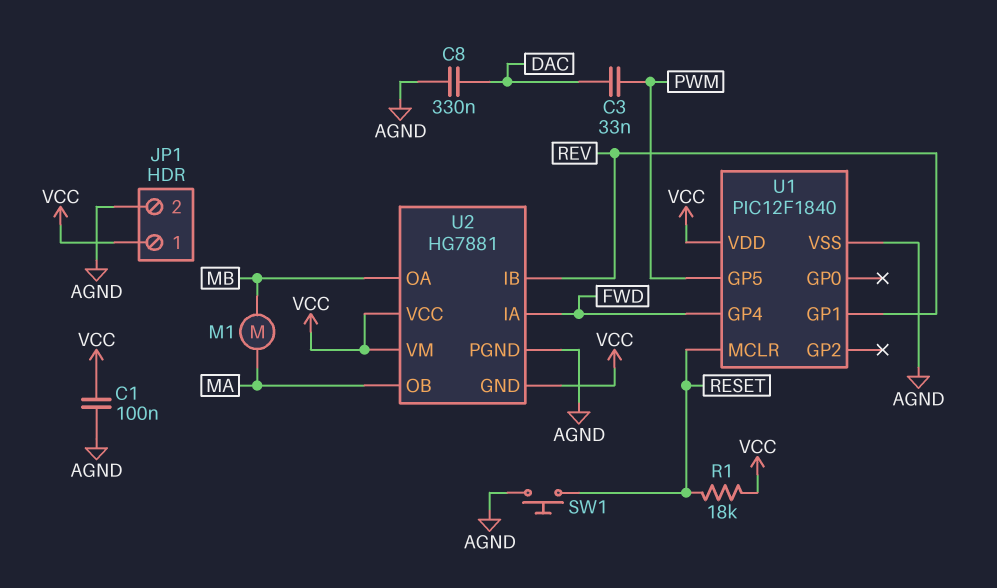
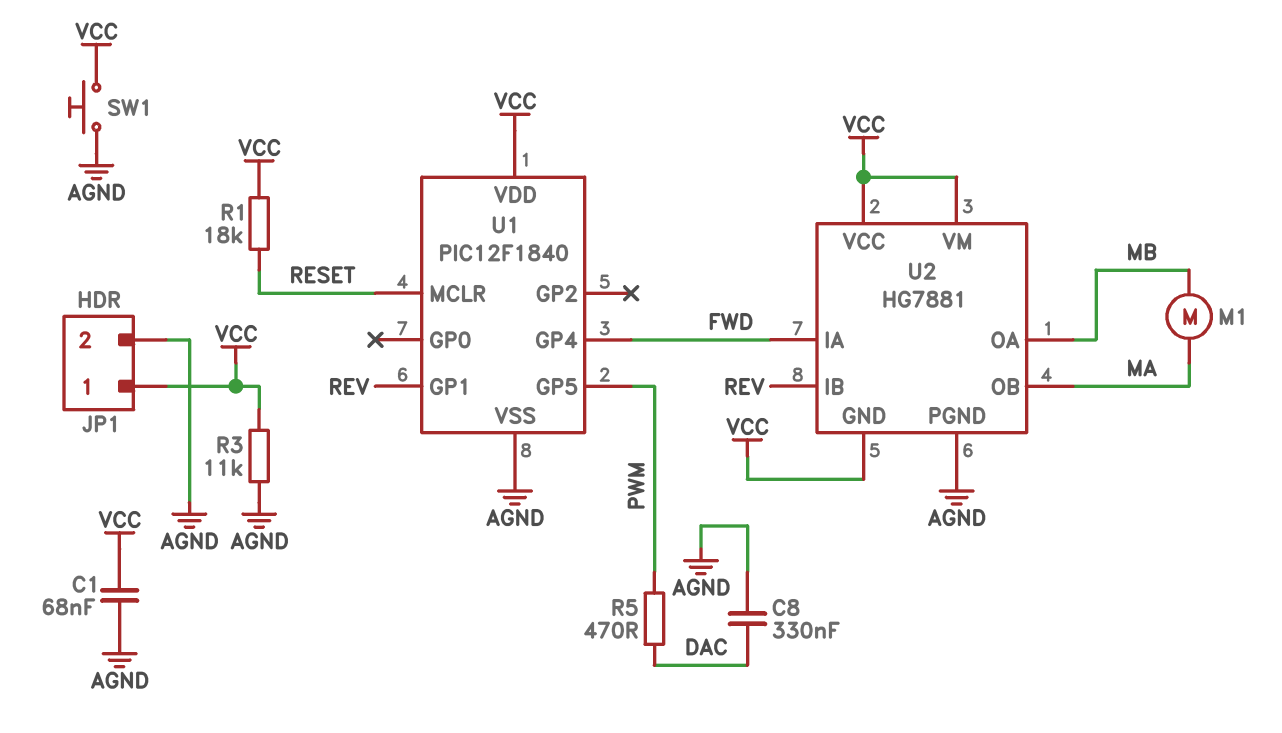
C1: 100nF (AGND, VCC) -> 68nF (AGND, VCC)
C3: 33nF (DAC, PWM) -> none
R3: none -> 11k (AGND, VCC)
R5: none -> 470 (DAC, PWM)
SW1: button (AGND, RESET) -> button (AGND, VCC)

